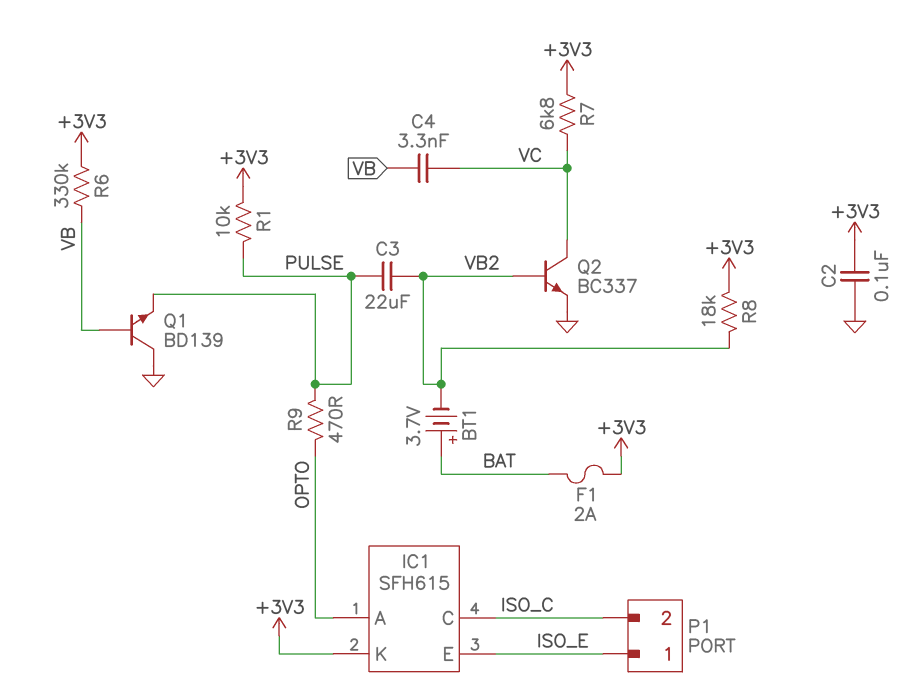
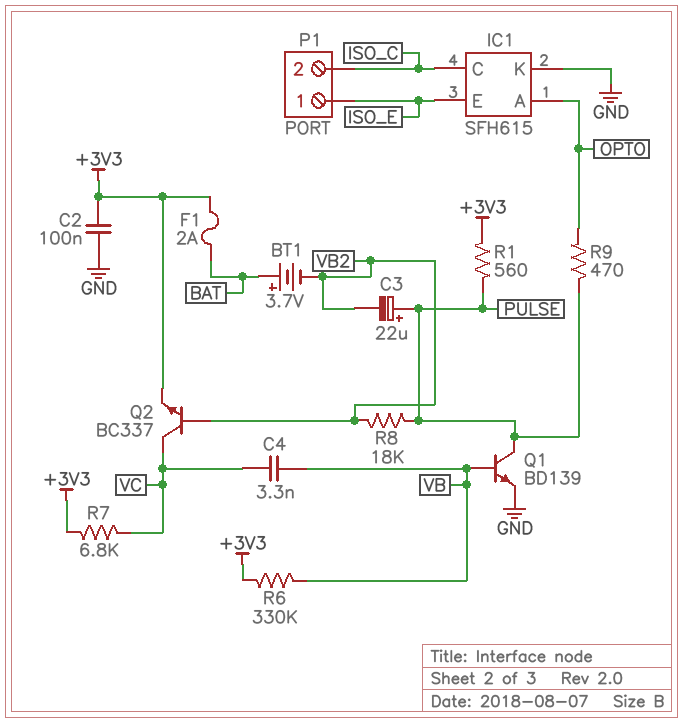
C3: 22uF (PULSE, VB2) -> 22uF (plus PULSE, minus VB2)
IC1 pin K: +3V3 -> GND
Q1: NPN BD139 (B VB, C GND, E PULSE) -> NPN BD139 (B VB, C PULSE, E GND)
Q2: NPN BC337 (B VB2, C VC, E GND) -> NPN BC337 (B VB2, C VC, E +3V3)
R1: 10k (+3V3, PULSE) -> 560 (+3V3, PULSE)
R8: 18k (+3V3, VB2) -> 18k (PULSE, VB2)

